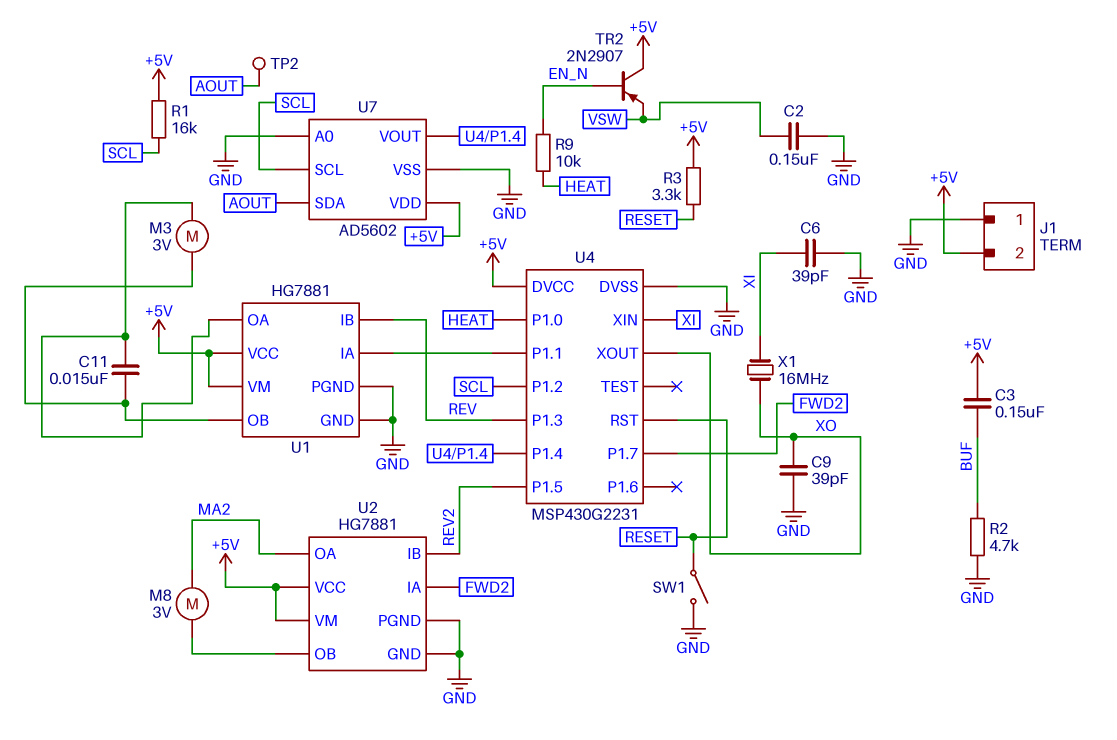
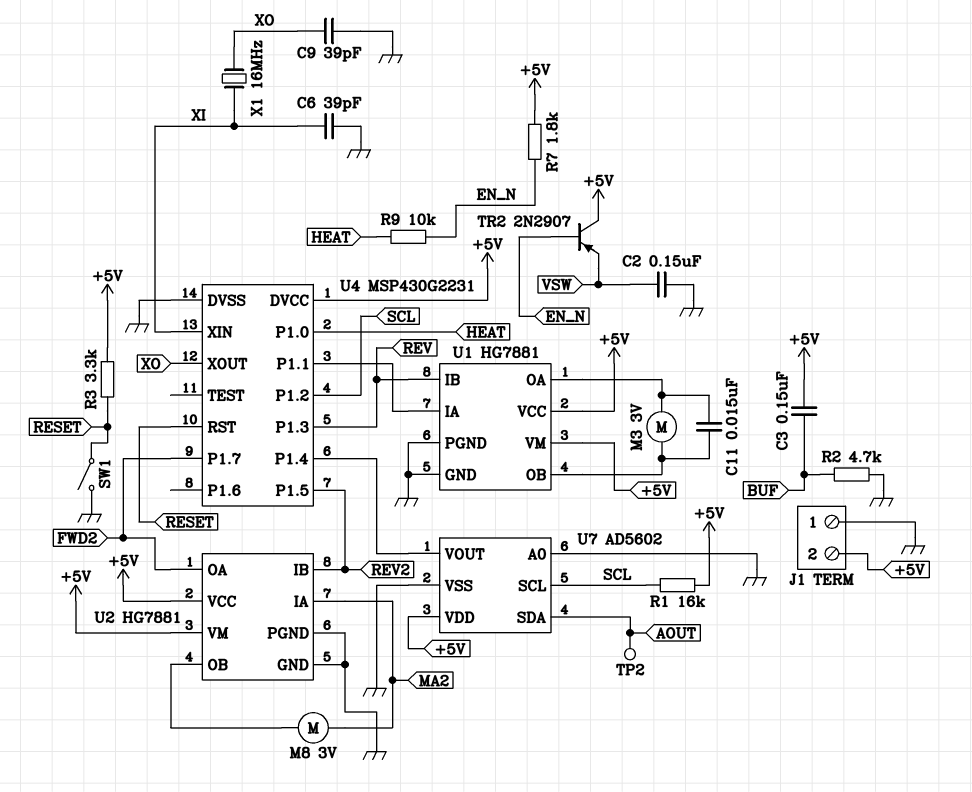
R7: none -> 1.8k (+5V, EN_N)
U2 pin IA: FWD2 -> MA2
U2 pin OA: MA2 -> FWD2

